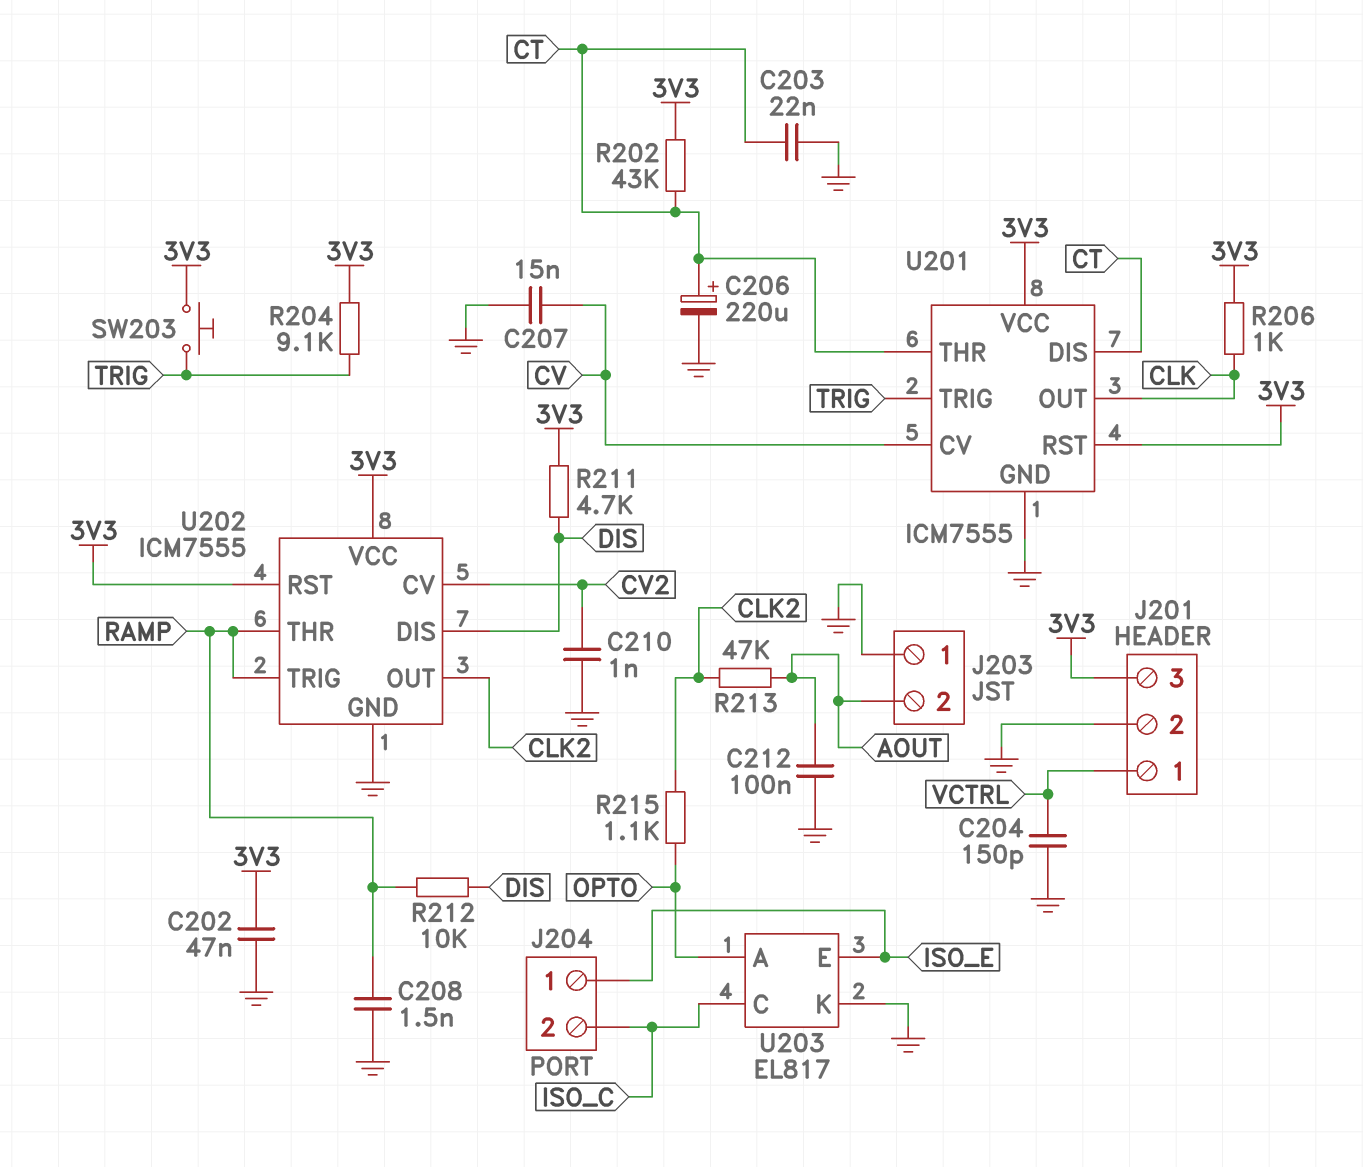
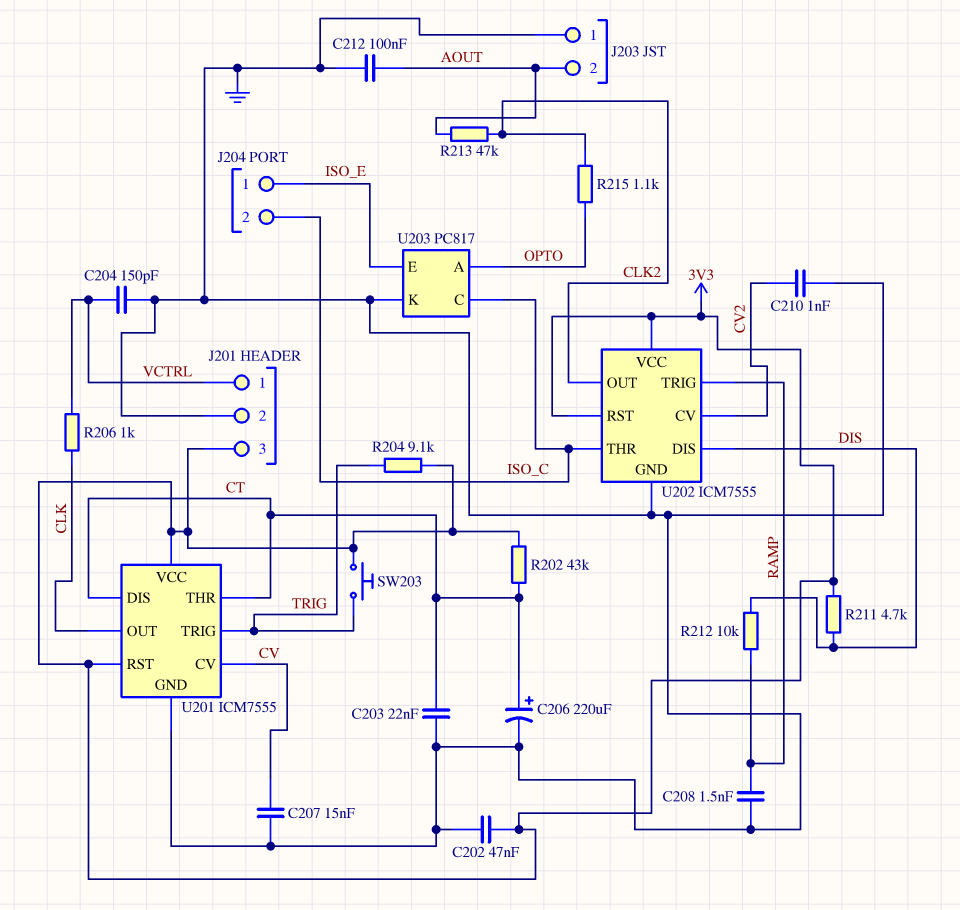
R206: 1k (3V3, CLK) -> 1k (CLK, VCTRL)
U202 pin THR: RAMP -> ISO_C
U203: EL817 -> PC817

